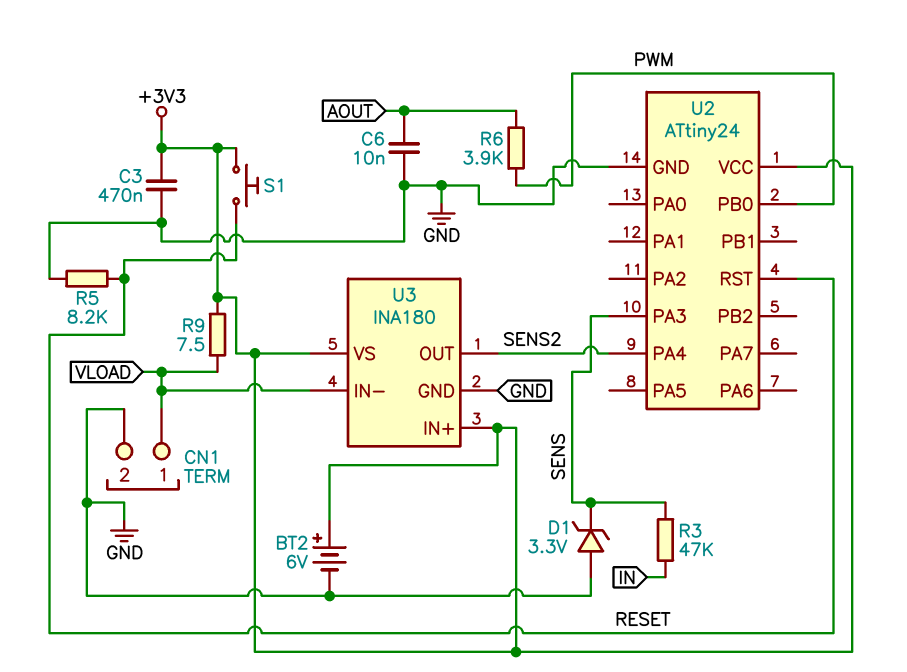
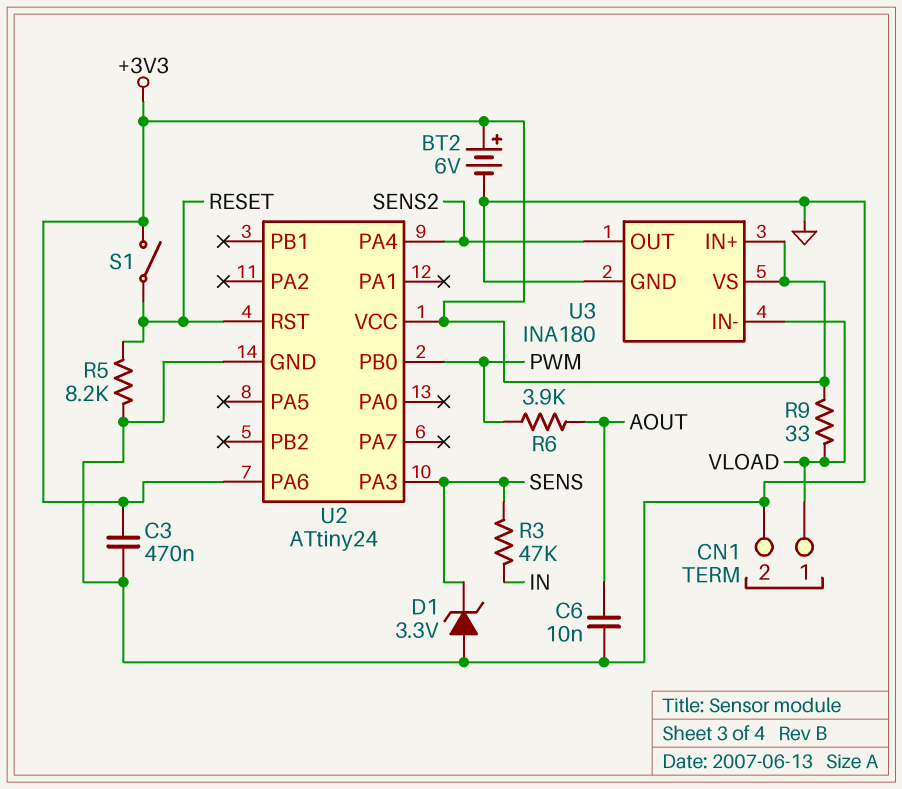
R9: 7.5 (+3V3, VLOAD) -> 33 (+3V3, VLOAD)
S1: button (+3V3, RESET) -> switch (+3V3, RESET)
U2 pin PA6: none -> +3V3

